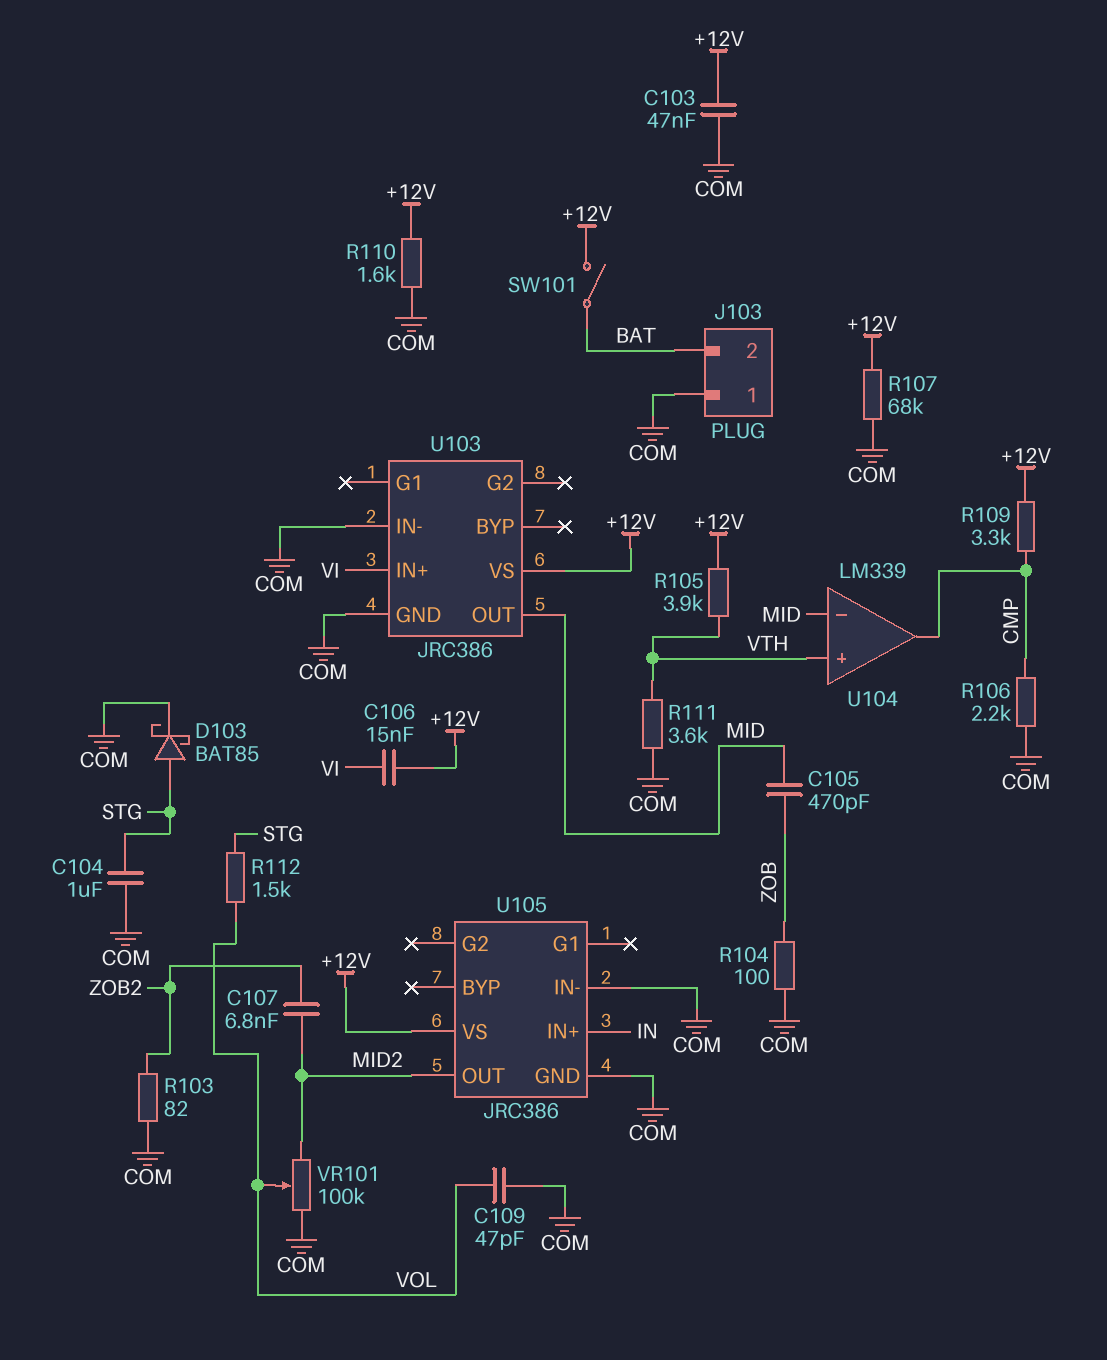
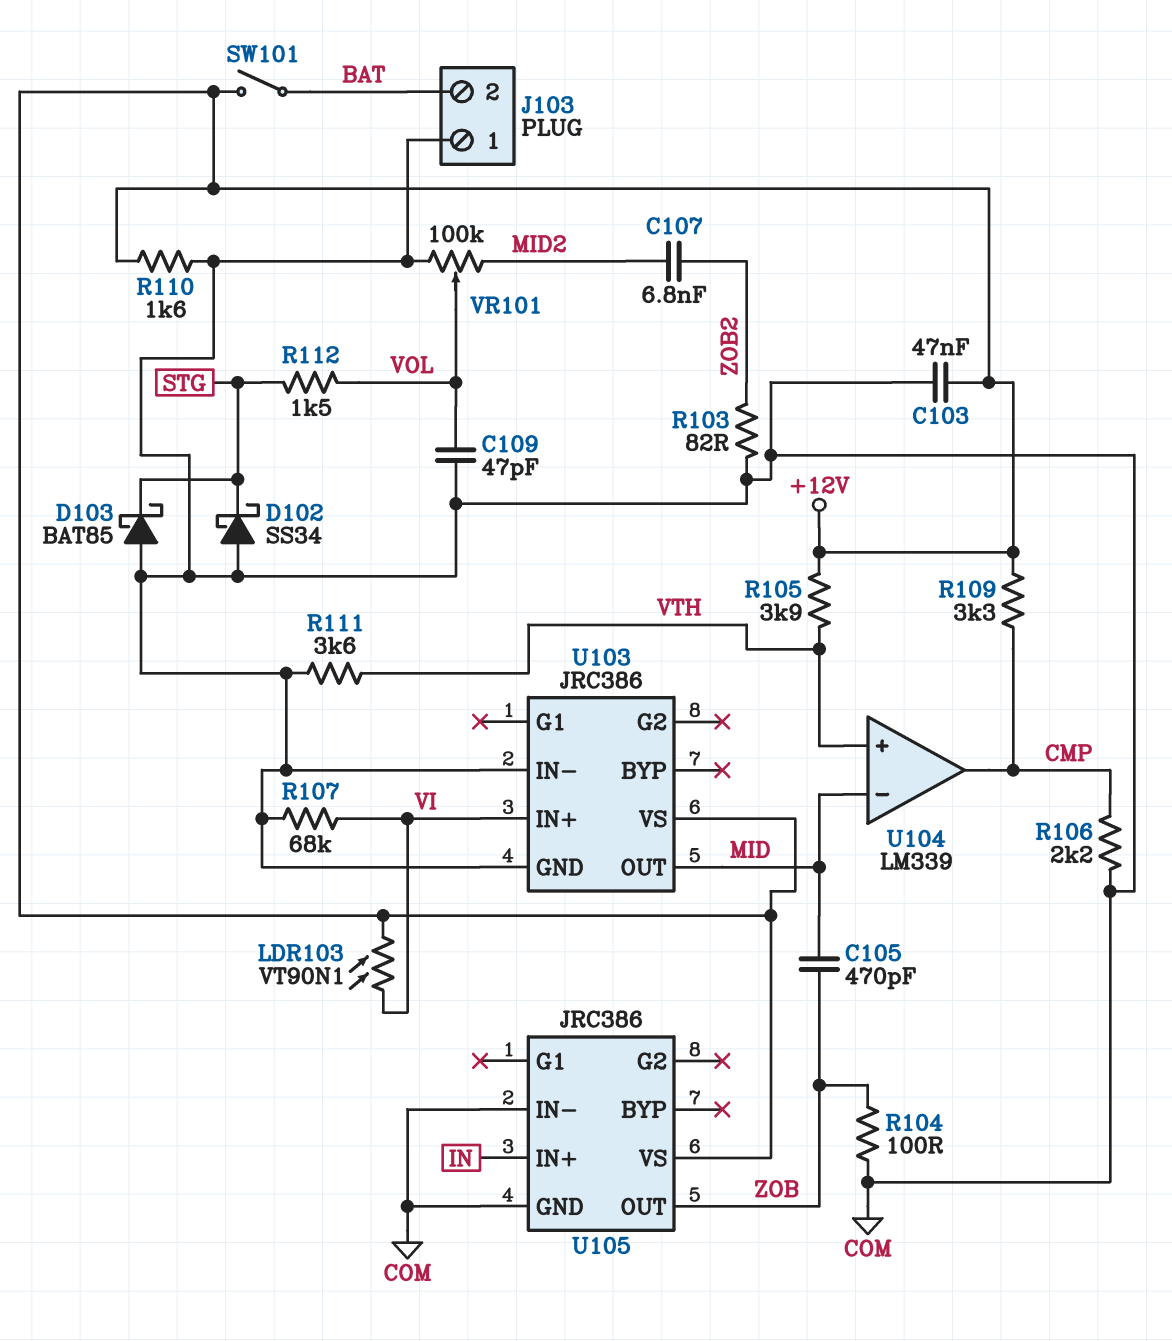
C104: 1uF (COM, STG) -> none
C106: 15nF (+12V, VI) -> none
D102: none -> schottky SS34 (A COM, K STG)
D103: schottky BAT85 (A STG, K COM) -> schottky BAT85 (A COM, K STG)
LDR103: none -> VT90N1 (+12V, VI)
R107: 68k (+12V, COM) -> 68k (COM, VI)
U105 pin OUT: MID2 -> ZOB

